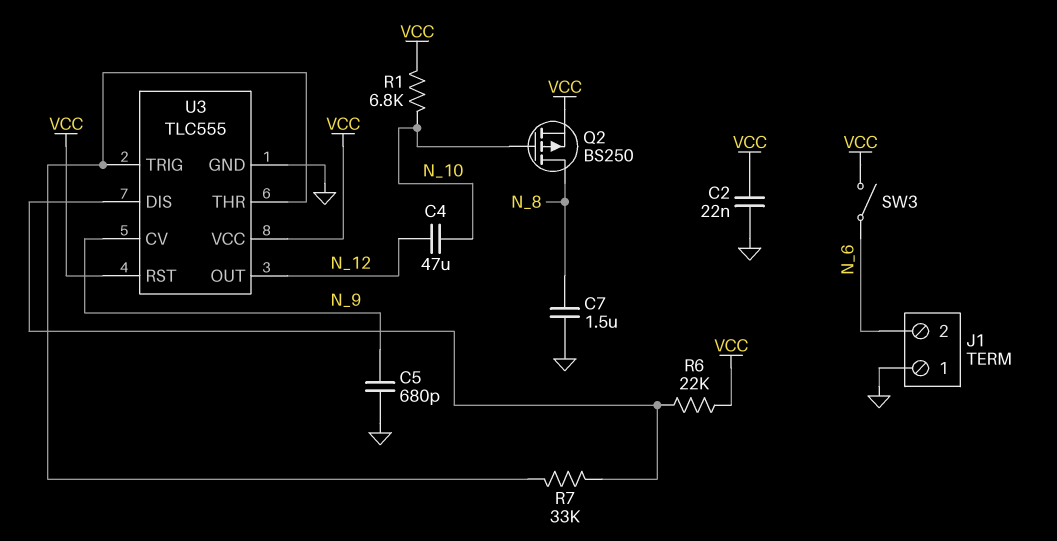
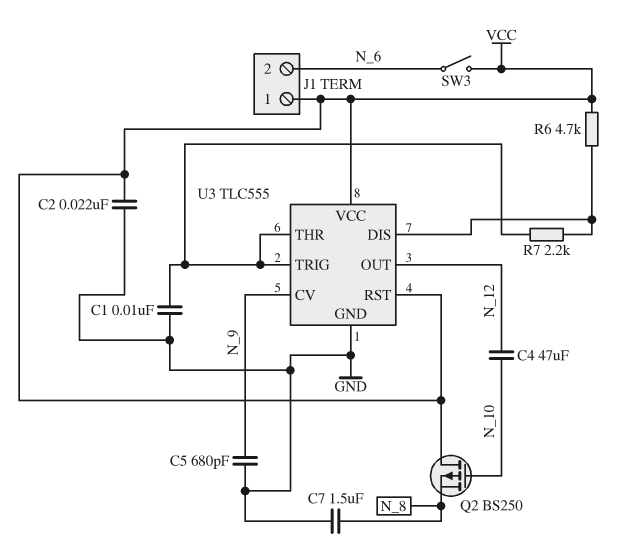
C1: none -> 10nF (GND, U3/THR)
J1 pin 1: GND -> VCC
Q2: PMOS BS250 (G N_10, D N_8, S VCC) -> PMOS BS250 (G N_10, D VCC, S N_8)
R1: 6.8k (N_10, VCC) -> none
R6: 22k (U3/DIS, VCC) -> 4.7k (U3/DIS, VCC)
R7: 33k (U3/DIS, U3/THR) -> 2.2k (U3/DIS, U3/THR)

